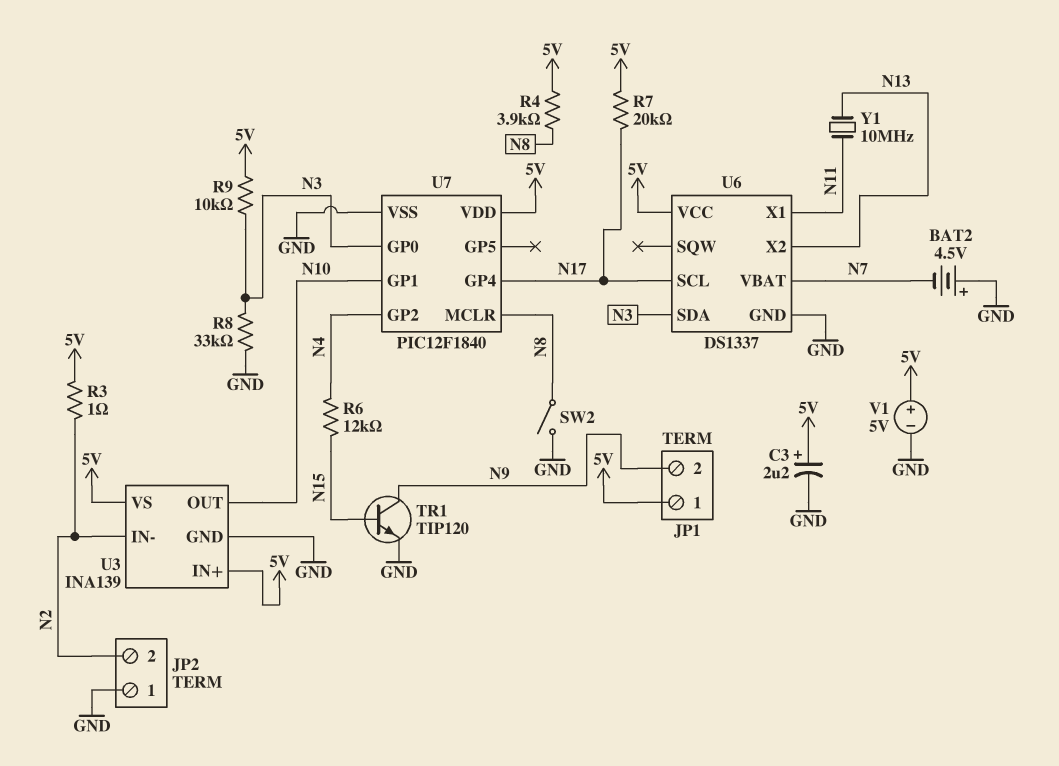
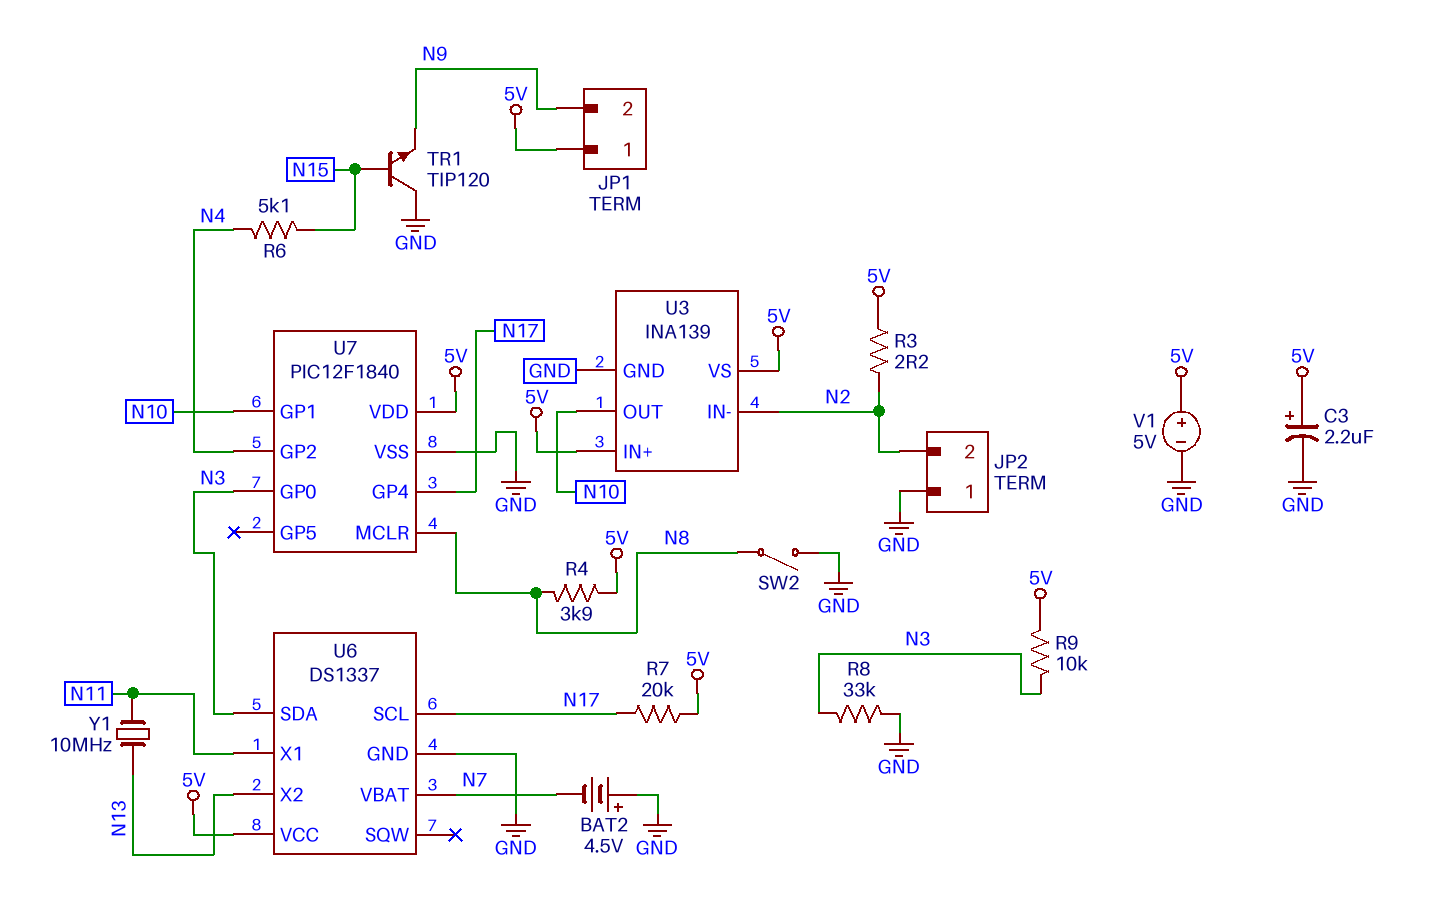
R3: 1 (5V, N2) -> 2.2 (5V, N2)
R6: 12k (N4, N15) -> 5.1k (N4, N15)
TR1: NPN TIP120 (B N15, C N9, E GND) -> NPN TIP120 (B N15, C GND, E N9)

